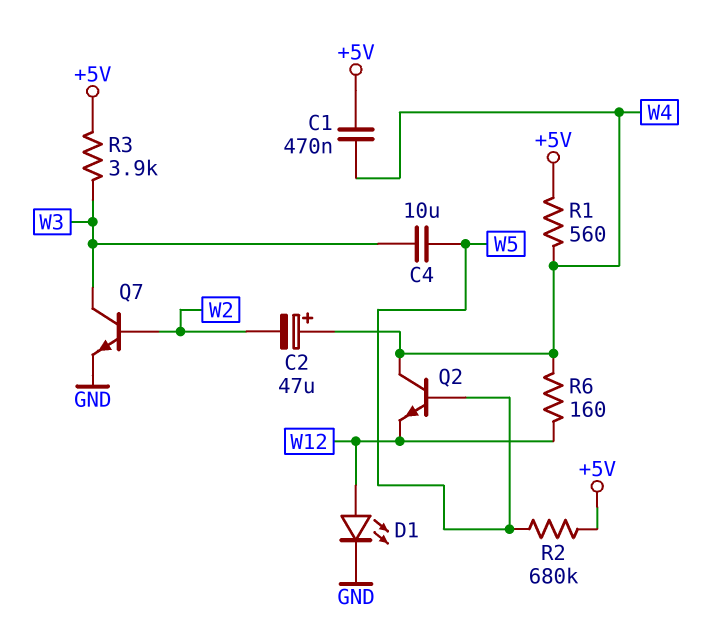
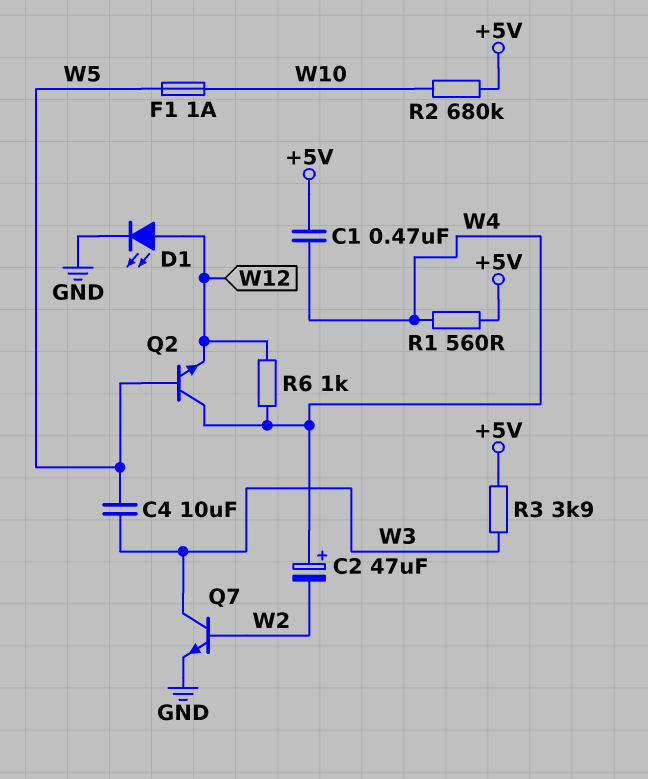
F1: none -> 1A (W5, W10)
R2: 680k (+5V, W5) -> 680k (+5V, W10)
R6: 160 (W4, W12) -> 1k (W4, W12)

